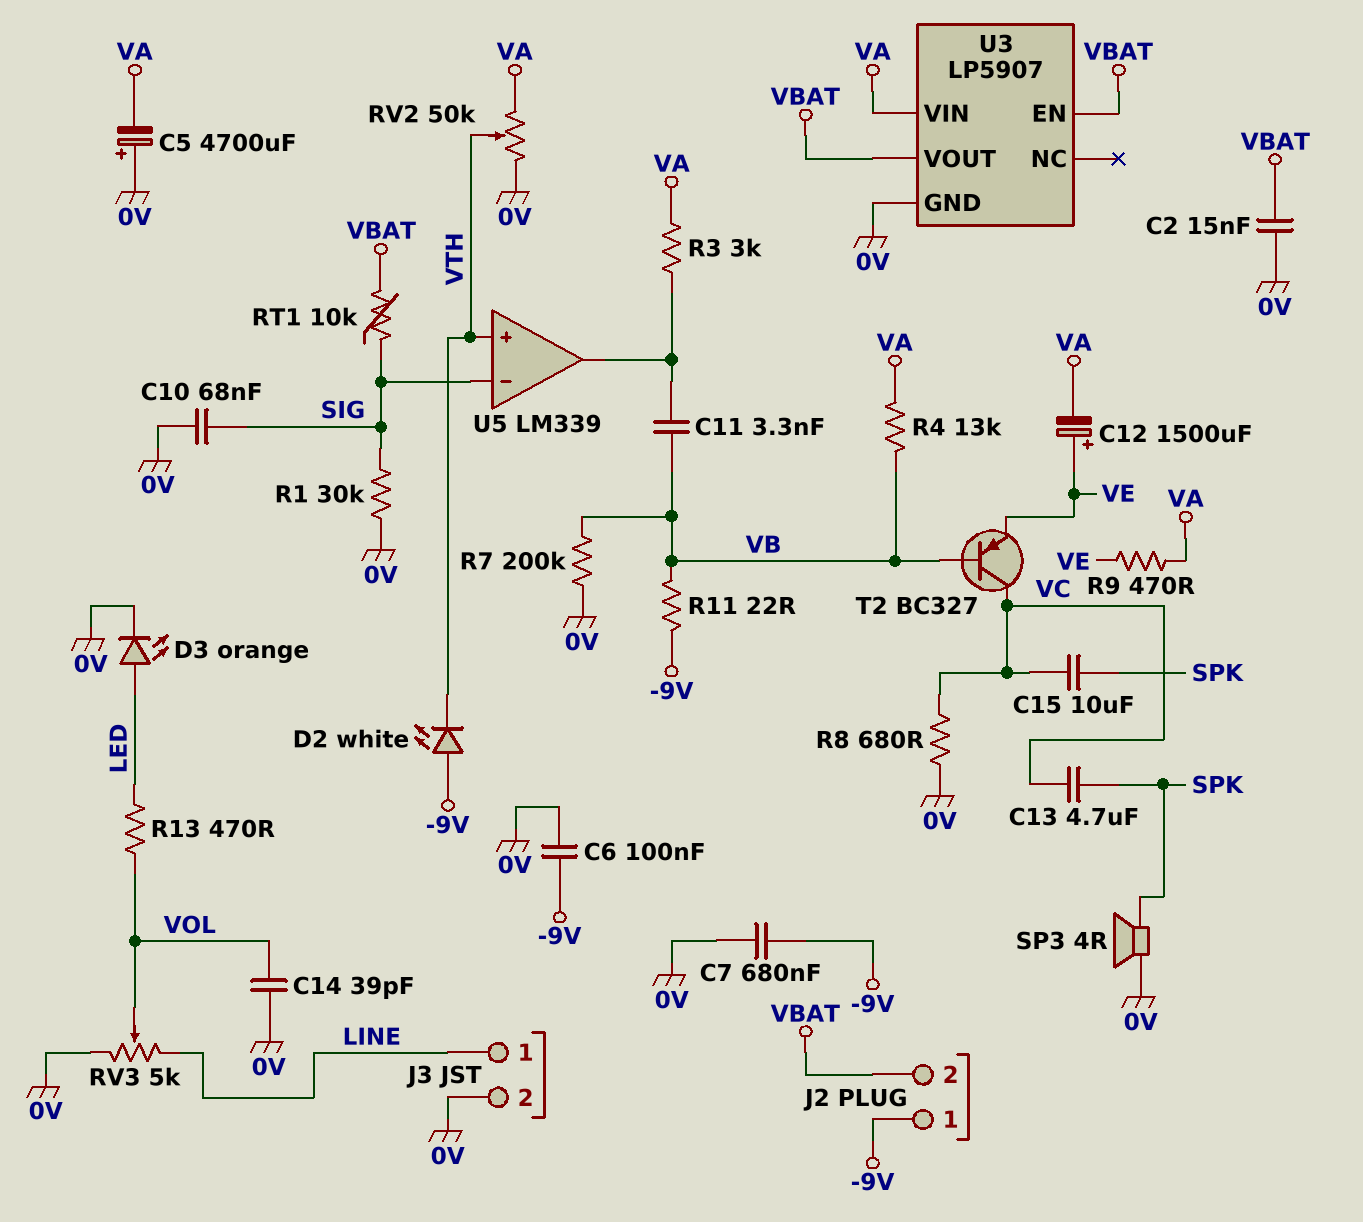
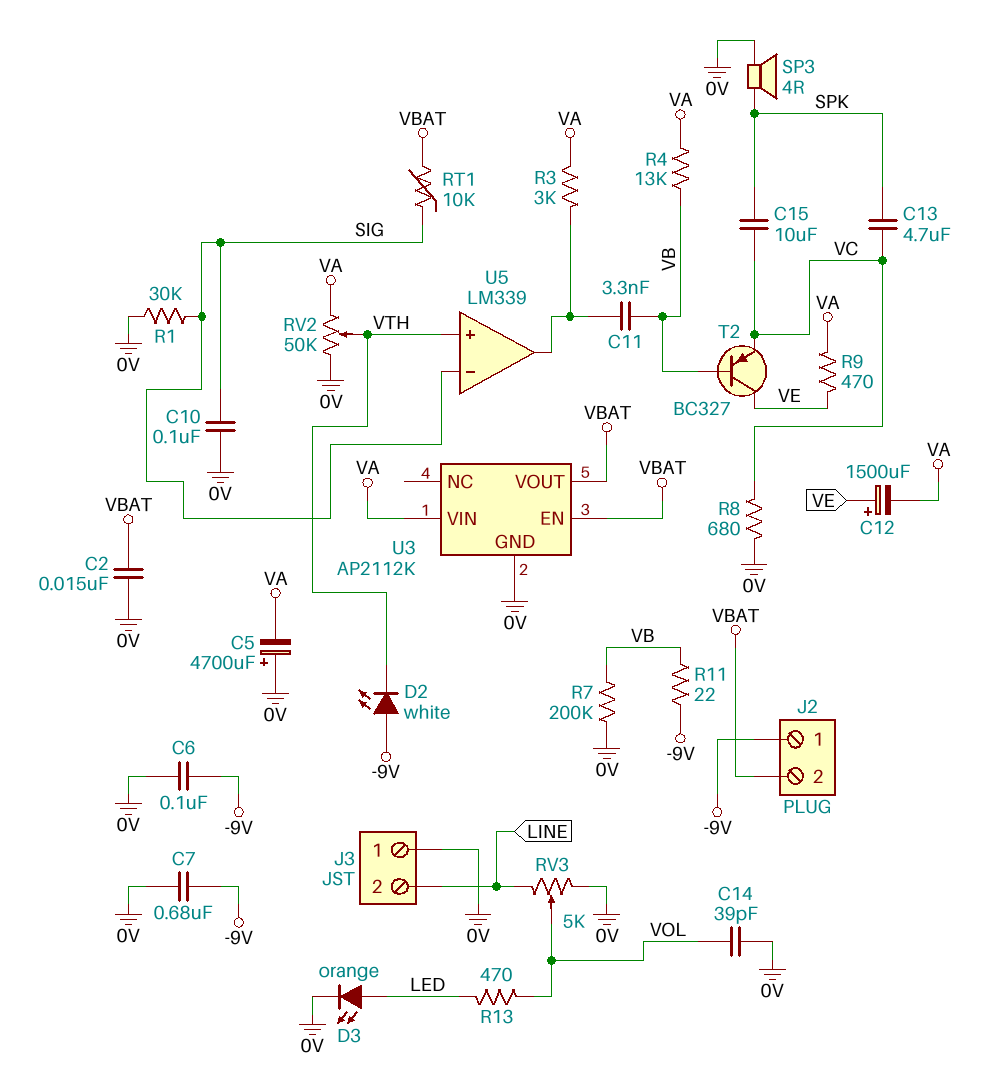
C10: 68nF (0V, SIG) -> 100nF (0V, SIG)
J3 pin 1: LINE -> 0V
J3 pin 2: 0V -> LINE
T2: PNP BC327 (B VB, C VC, E VE) -> PNP BC327 (B VB, C VE, E VC)
U3: LP5907 -> AP2112K

